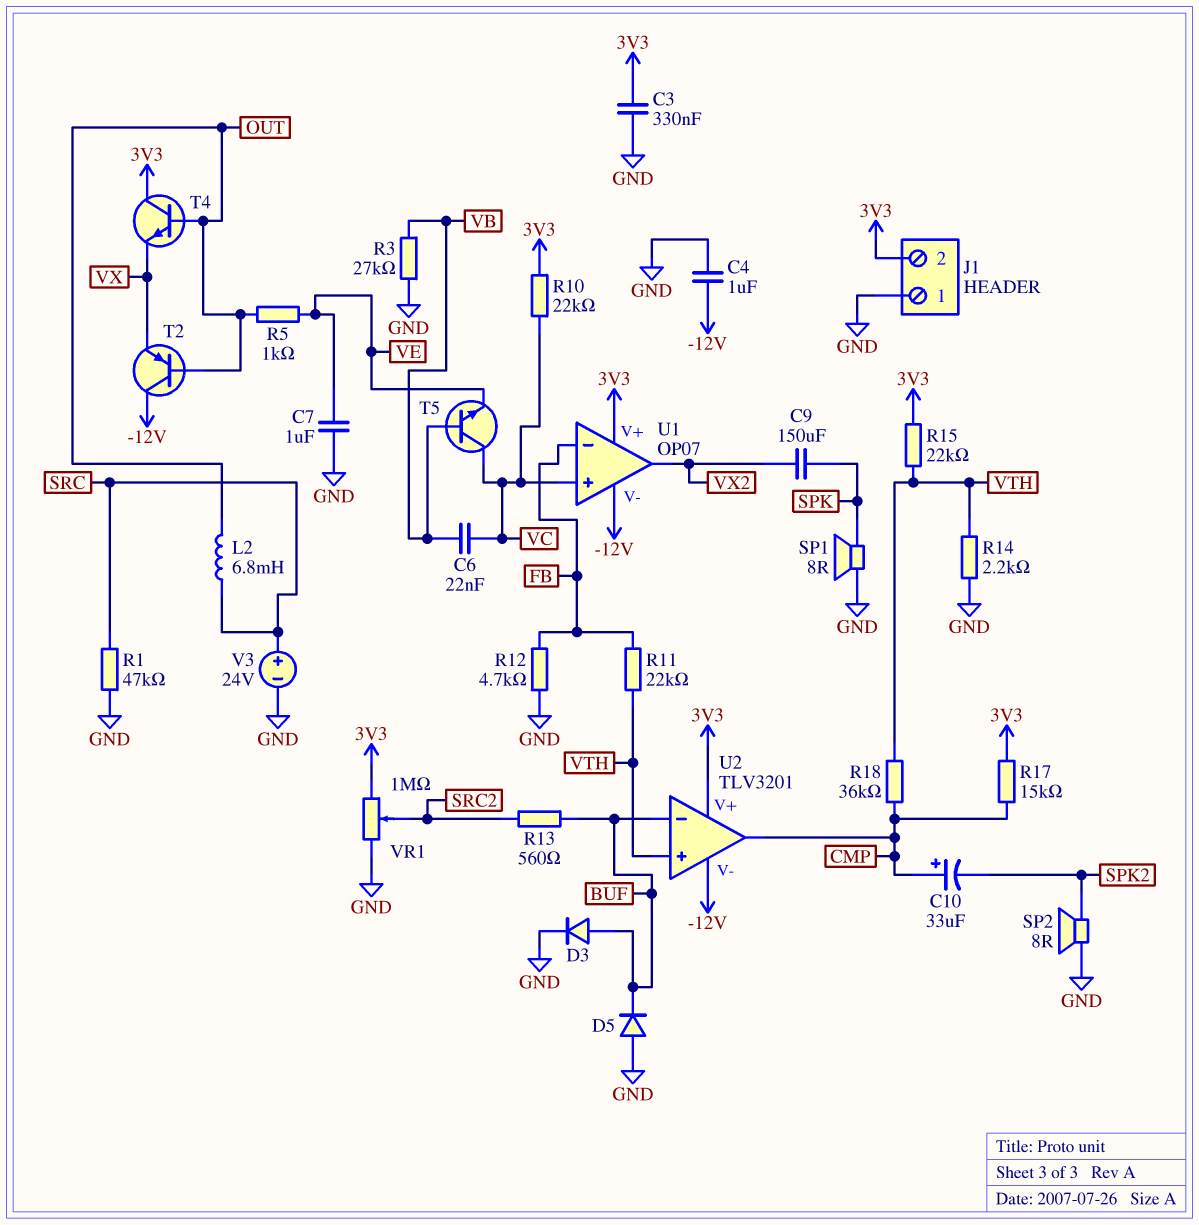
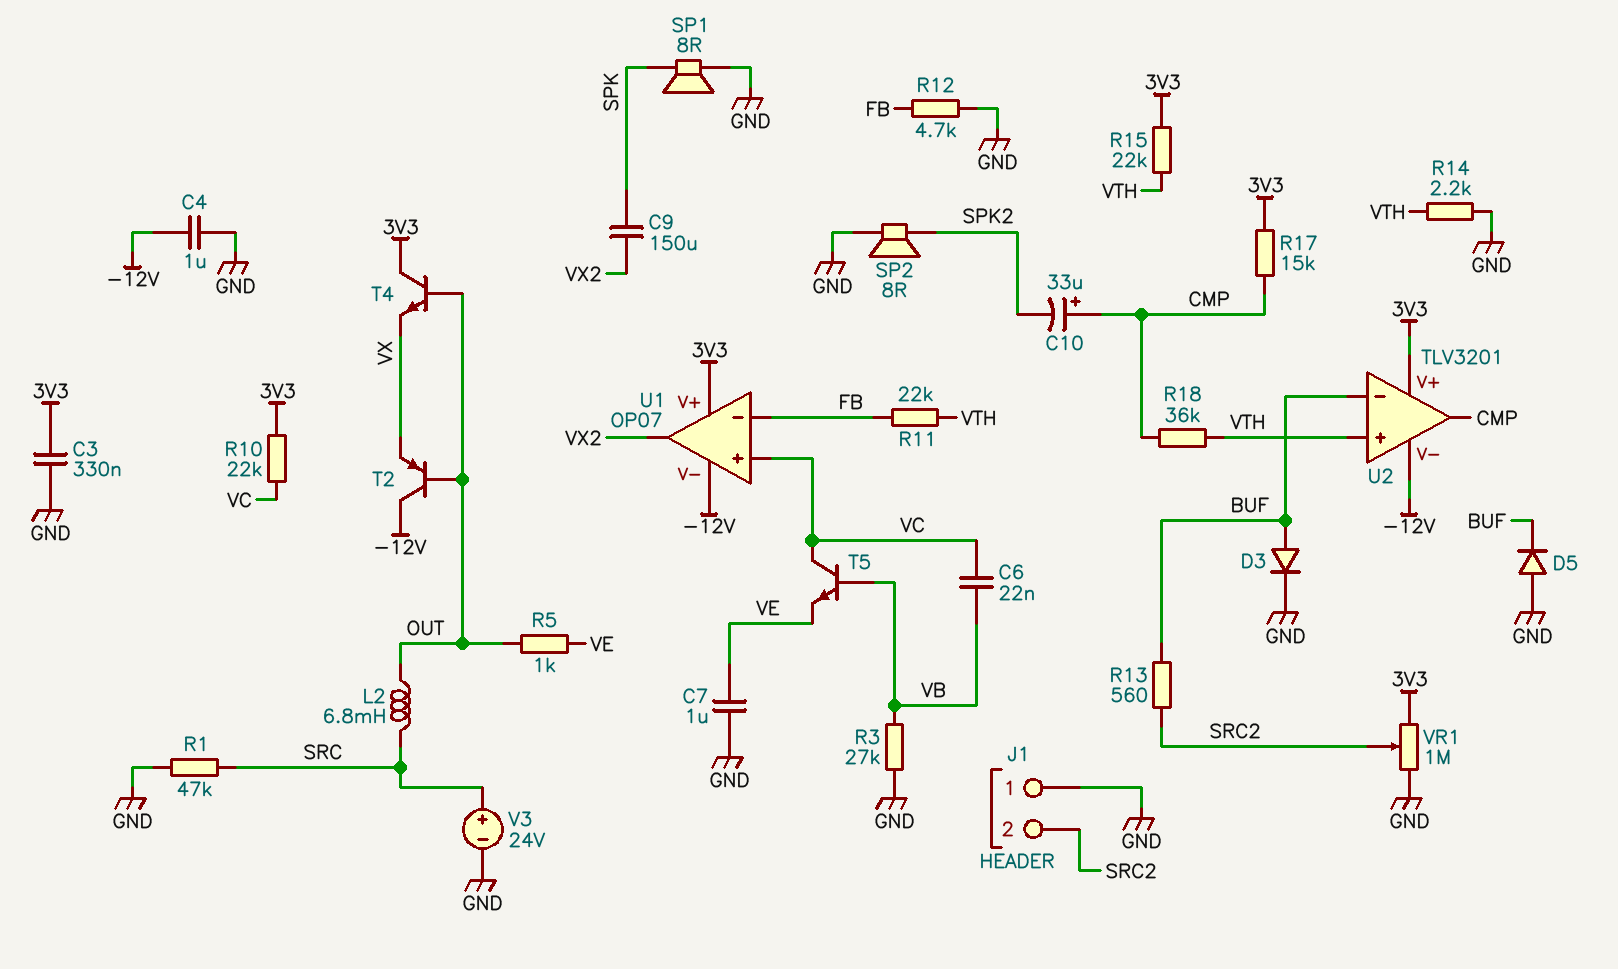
J1 pin 2: 3V3 -> SRC2

